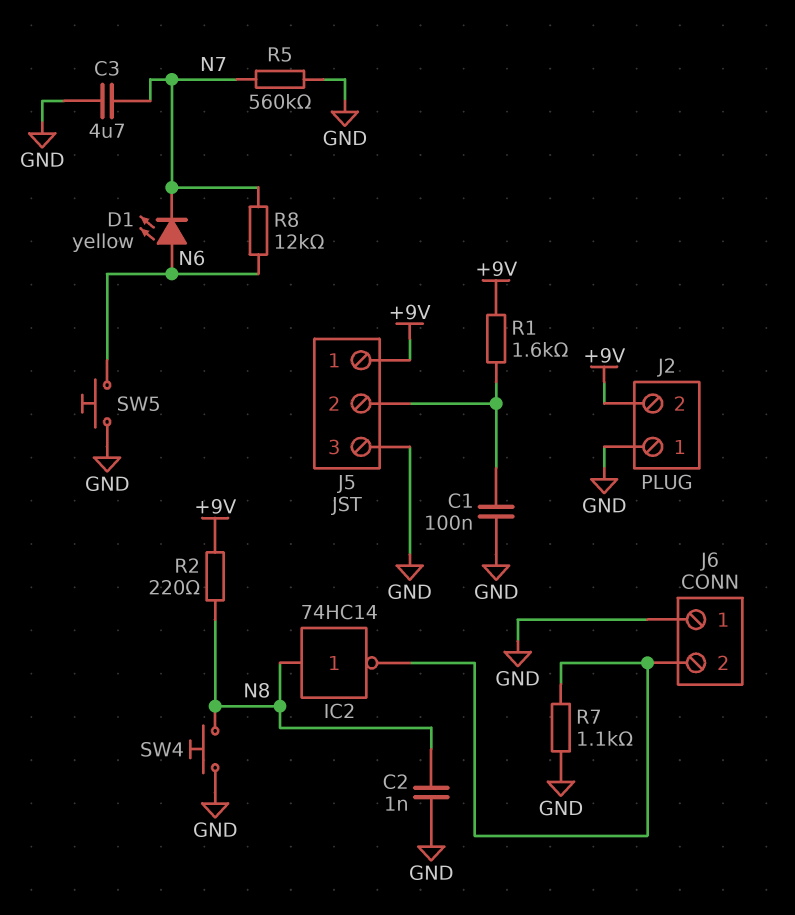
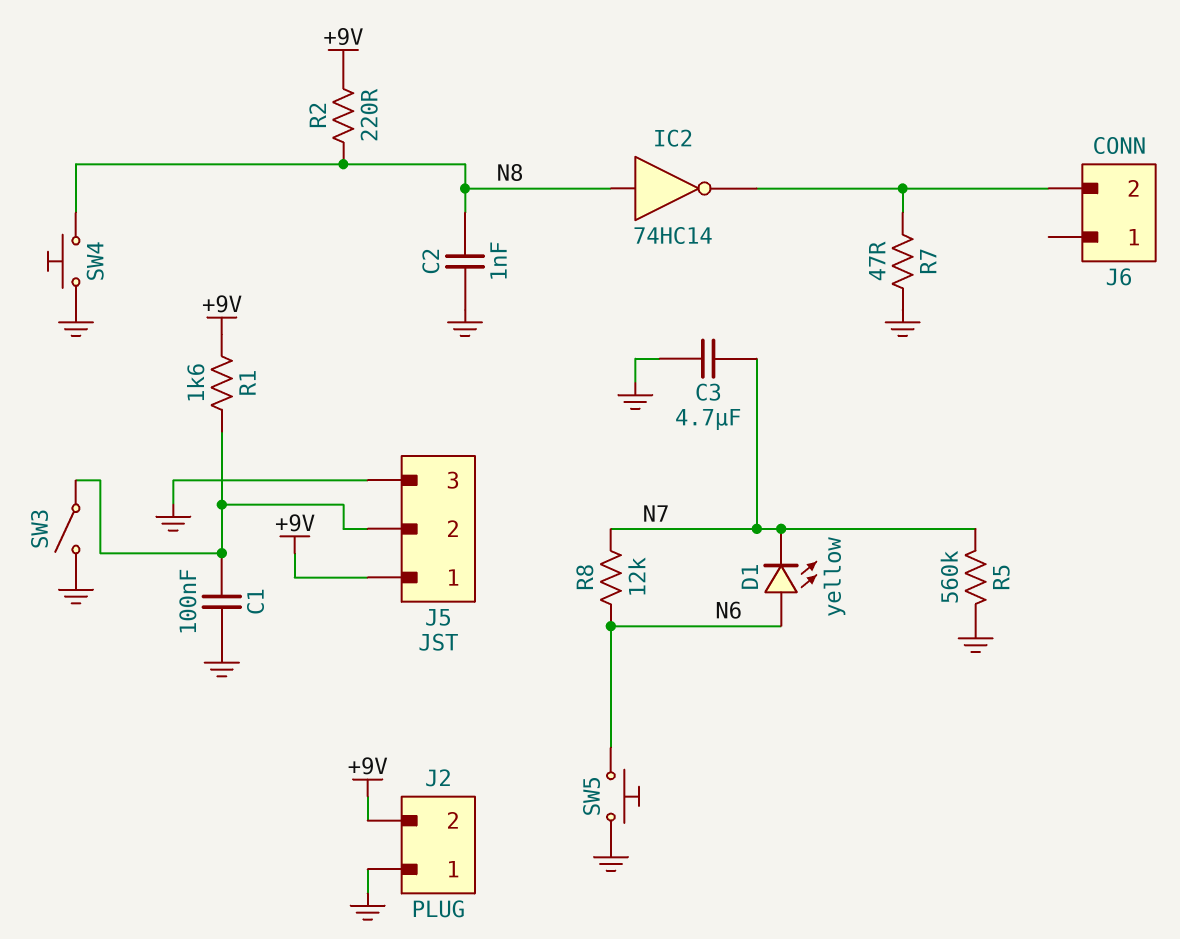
J6 pin 1: GND -> none
R7: 1.1k (GND, J6/2) -> 47 (GND, J6/2)
SW3: none -> switch (GND, J5/2)

